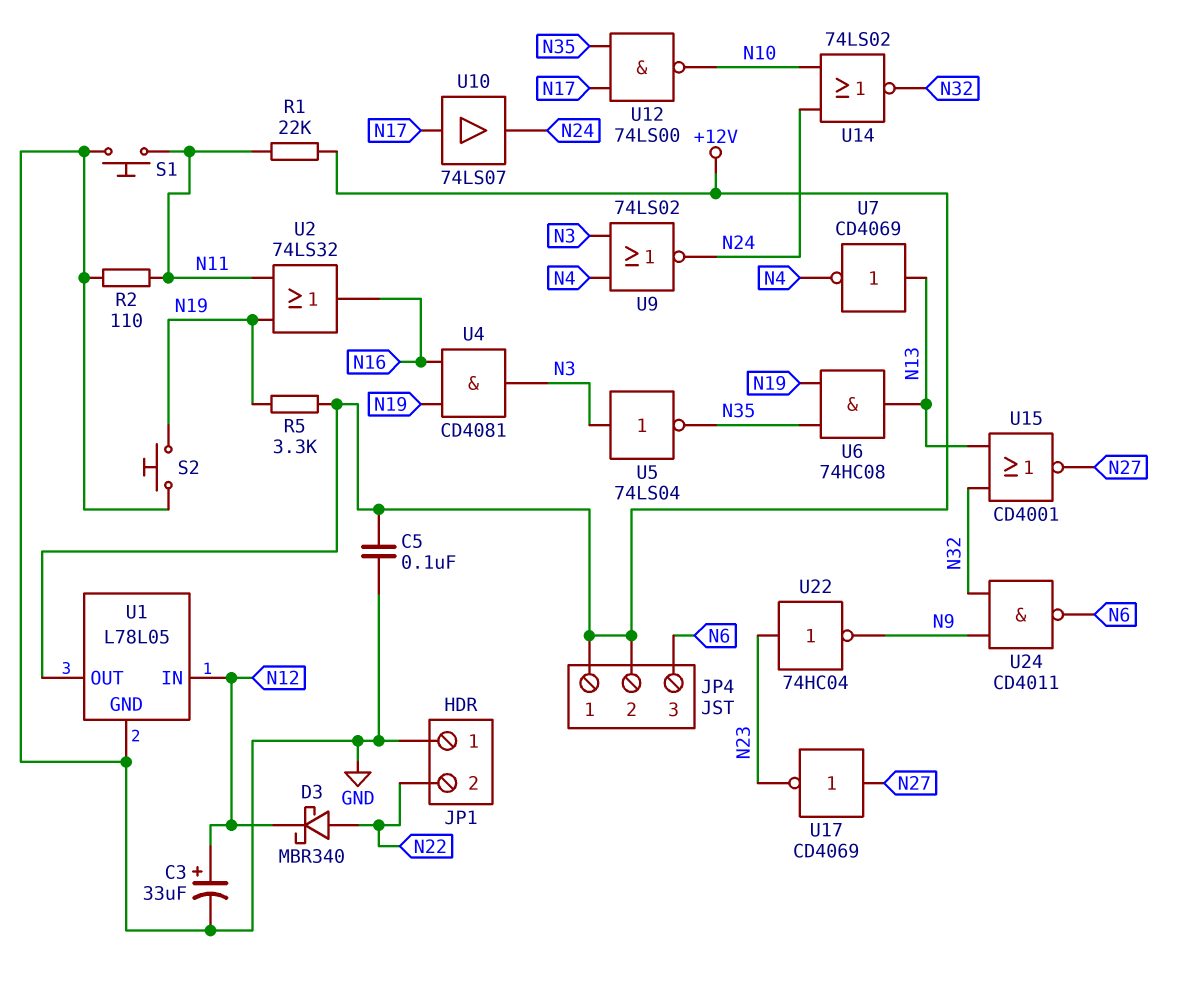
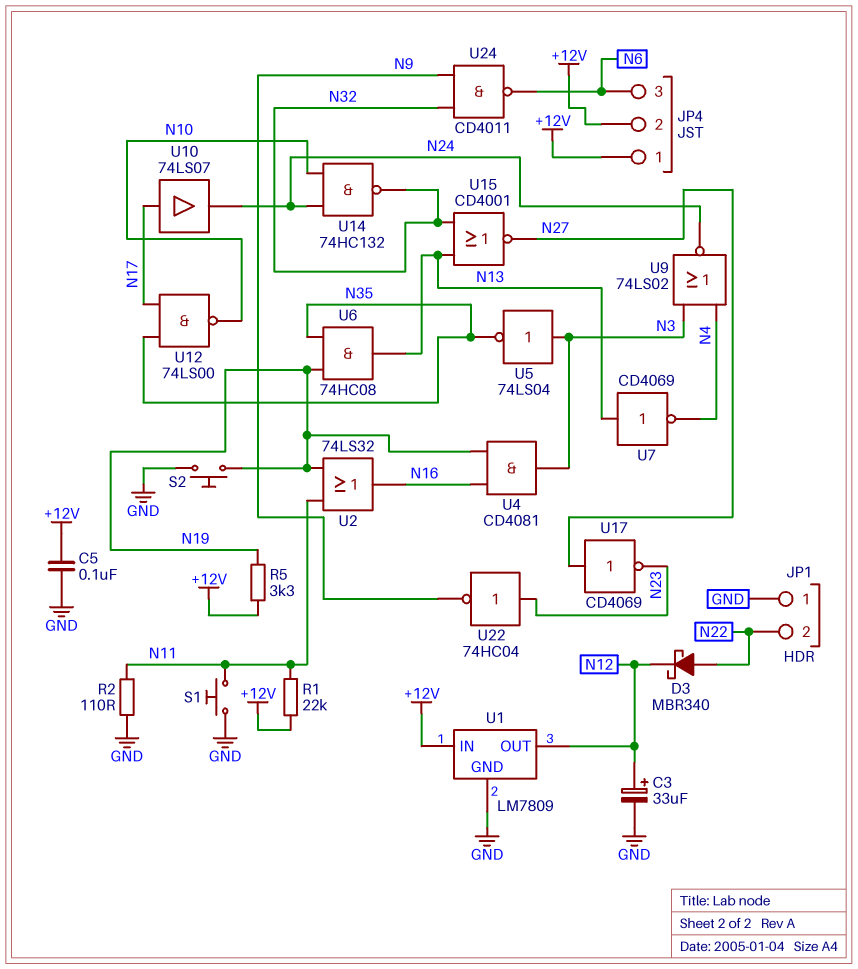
U1: L78L05 -> LM7809
U1 pin IN: N12 -> +12V
U1 pin OUT: +12V -> N12
U14: NOR 74LS02 (in N10, in N24, out N32) -> NAND 74HC132 (in N10, in N24, out N32)

